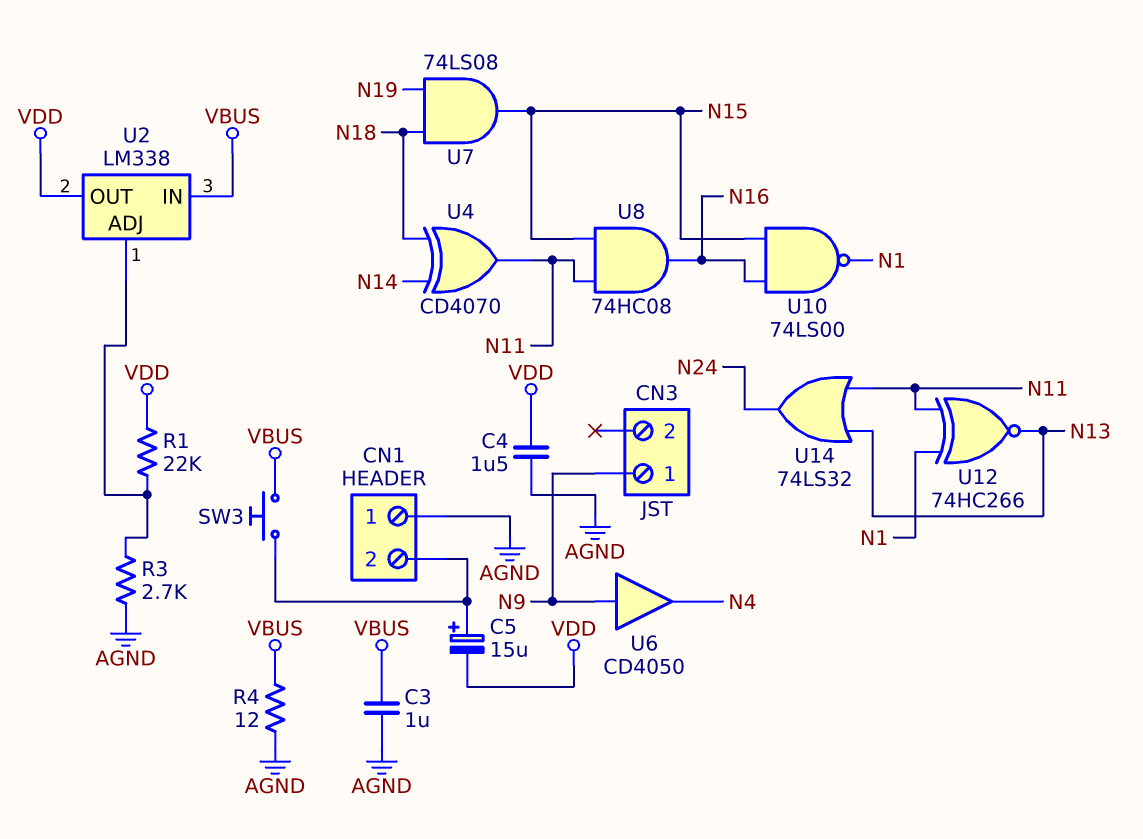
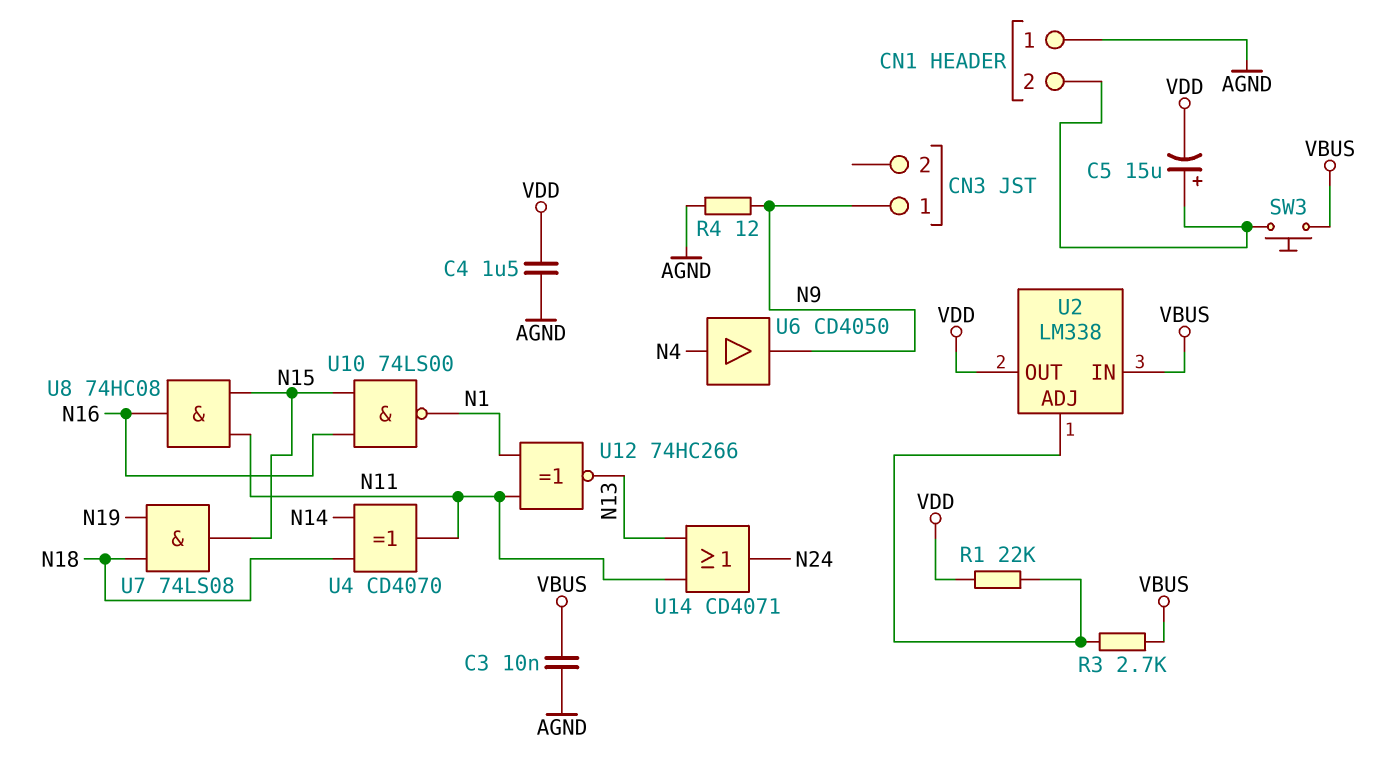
C3: 1uF (AGND, VBUS) -> 10nF (AGND, VBUS)
R3: 2.7k (AGND, U2/ADJ) -> 2.7k (U2/ADJ, VBUS)
R4: 12 (AGND, VBUS) -> 12 (AGND, N9)
U6: buffer CD4050 (in N9, out N4) -> buffer CD4050 (in N4, out N9)
U14: OR 74LS32 (in N11, in N13, out N24) -> OR CD4071 (in N11, in N13, out N24)

